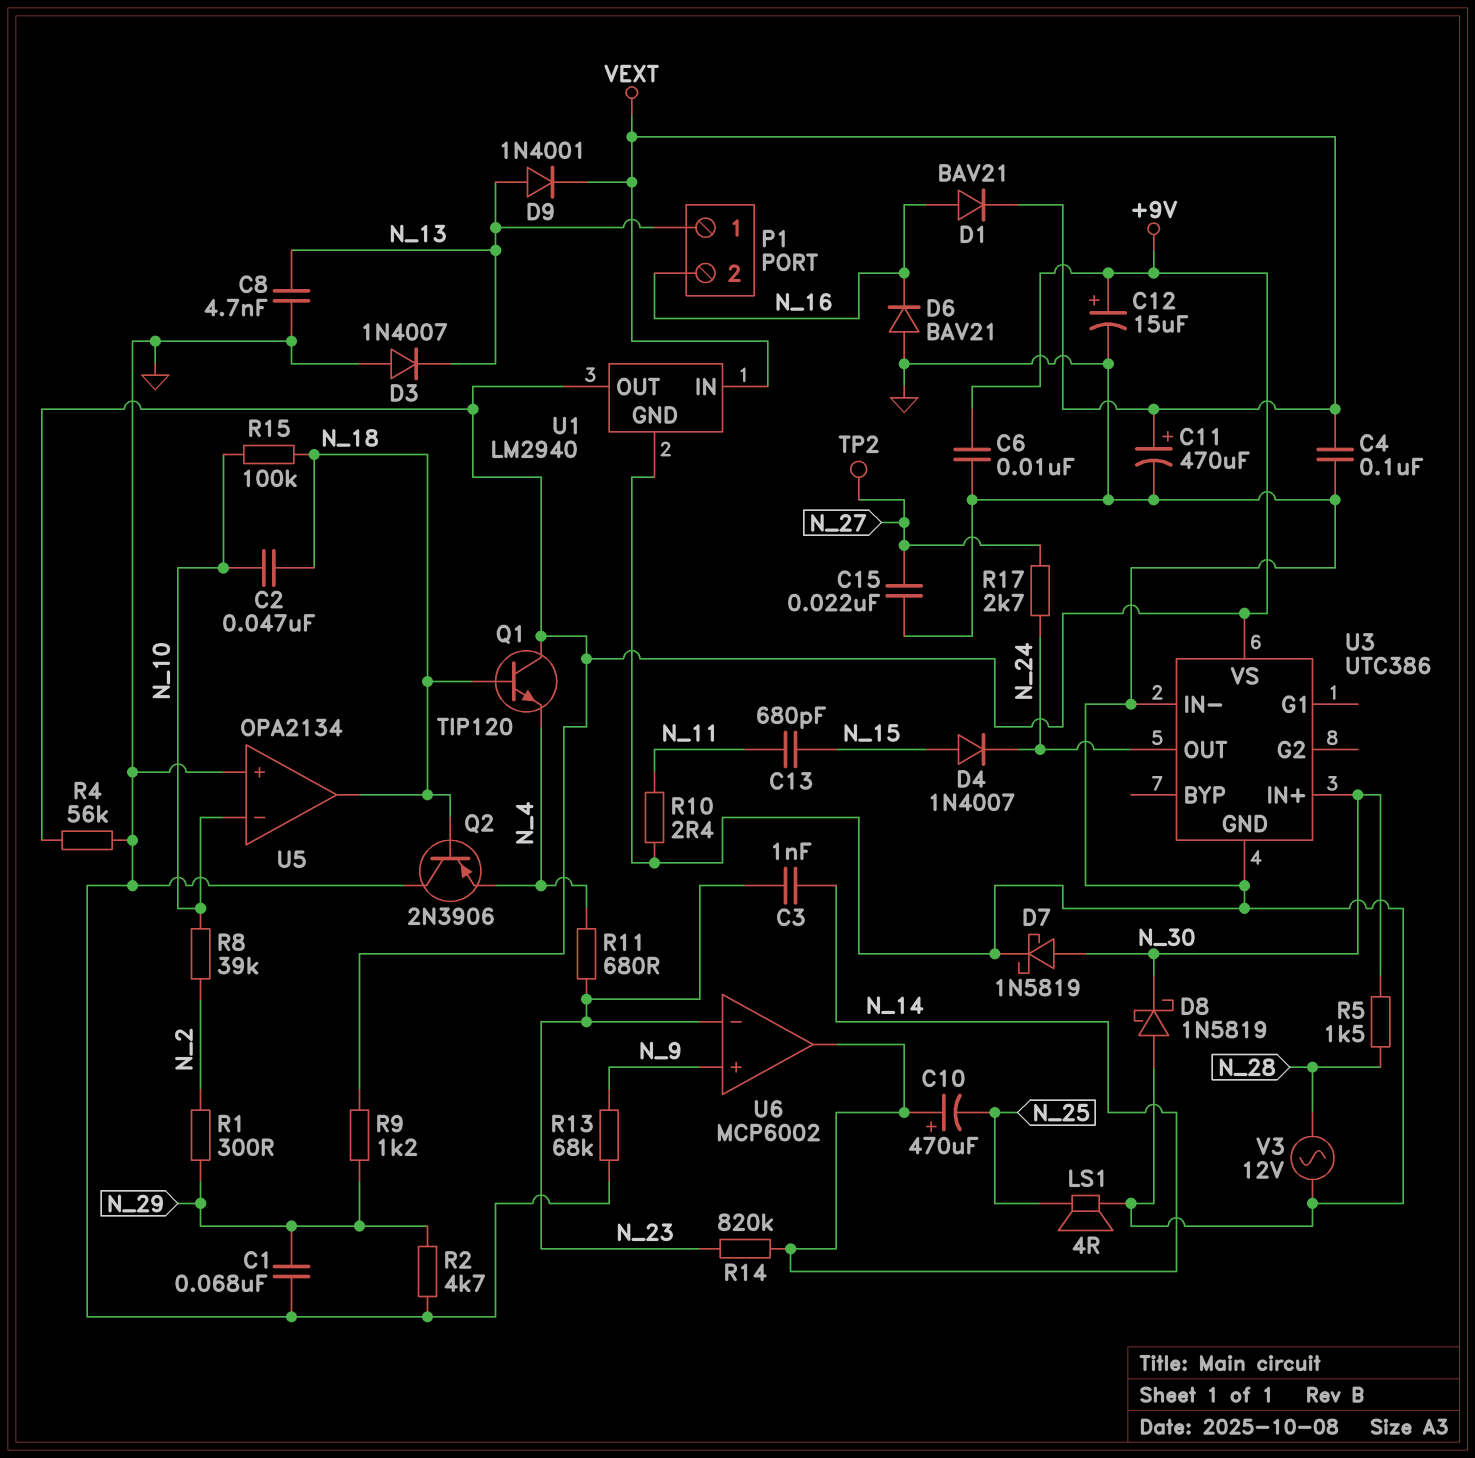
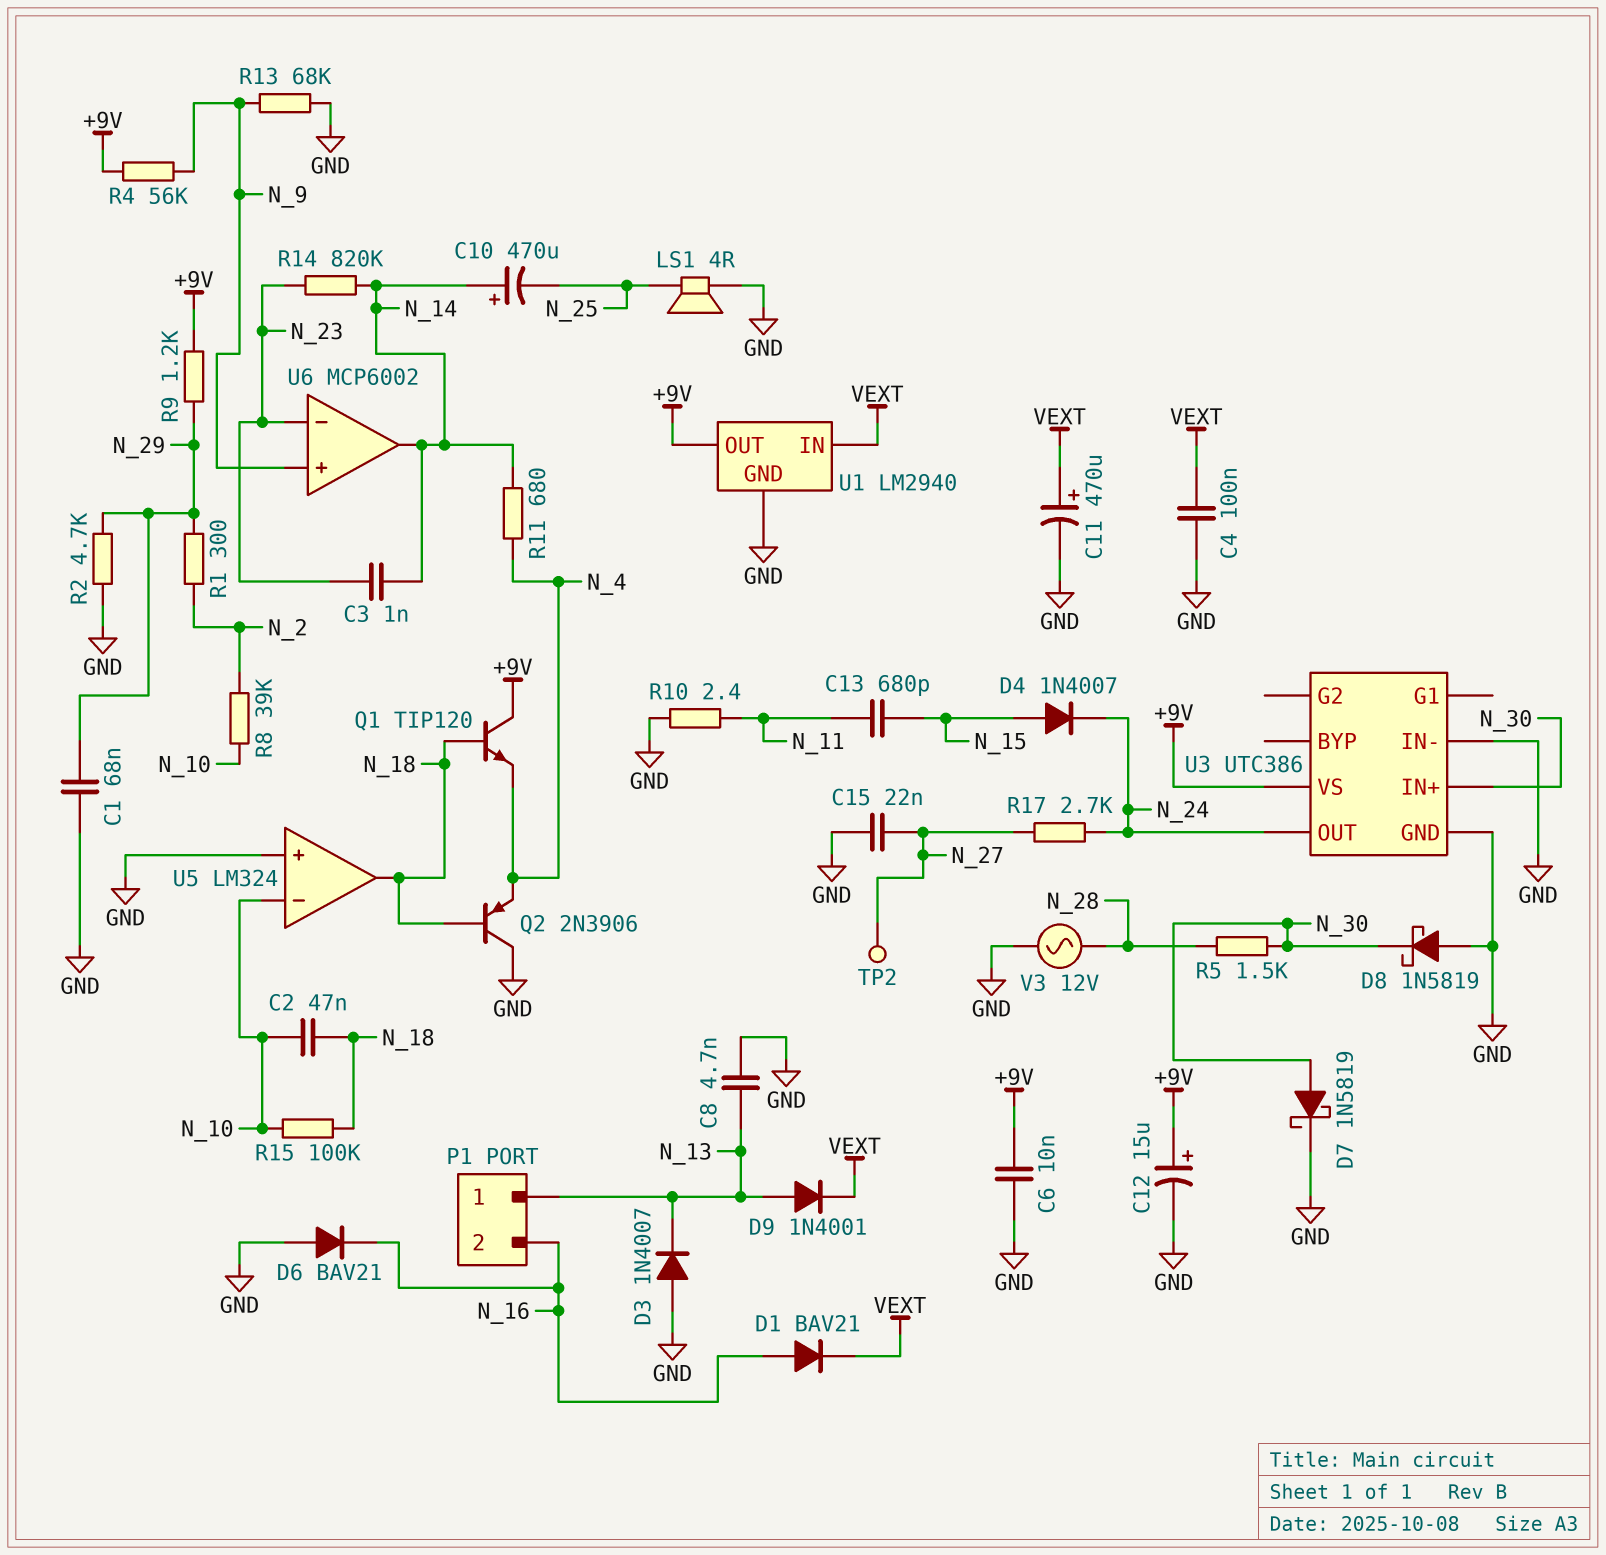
R4: 56k (+9V, GND) -> 56k (+9V, N_9)
R11: 680 (N_4, N_23) -> 680 (N_4, N_14)
U5: OPA2134 -> LM324

